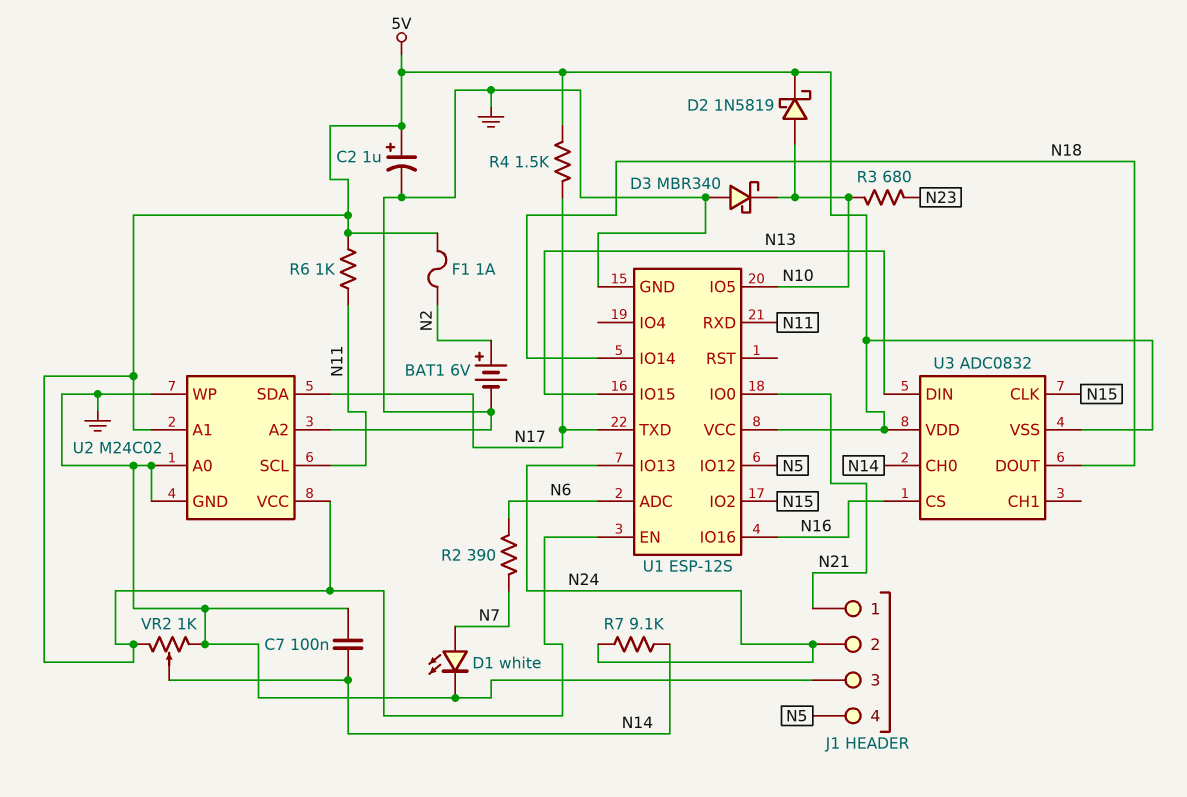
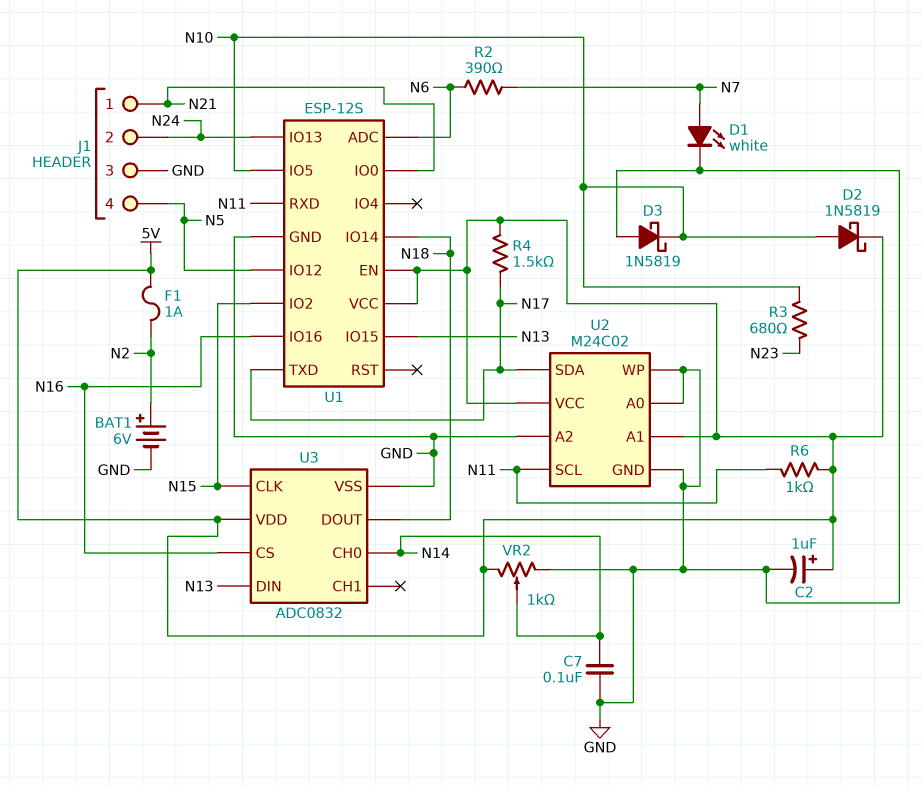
D3: schottky MBR340 (A GND, K N10) -> schottky 1N5819 (A GND, K N10)
R7: 9.1k (N14, N24) -> none
U3 pin VSS: 5V -> GND

